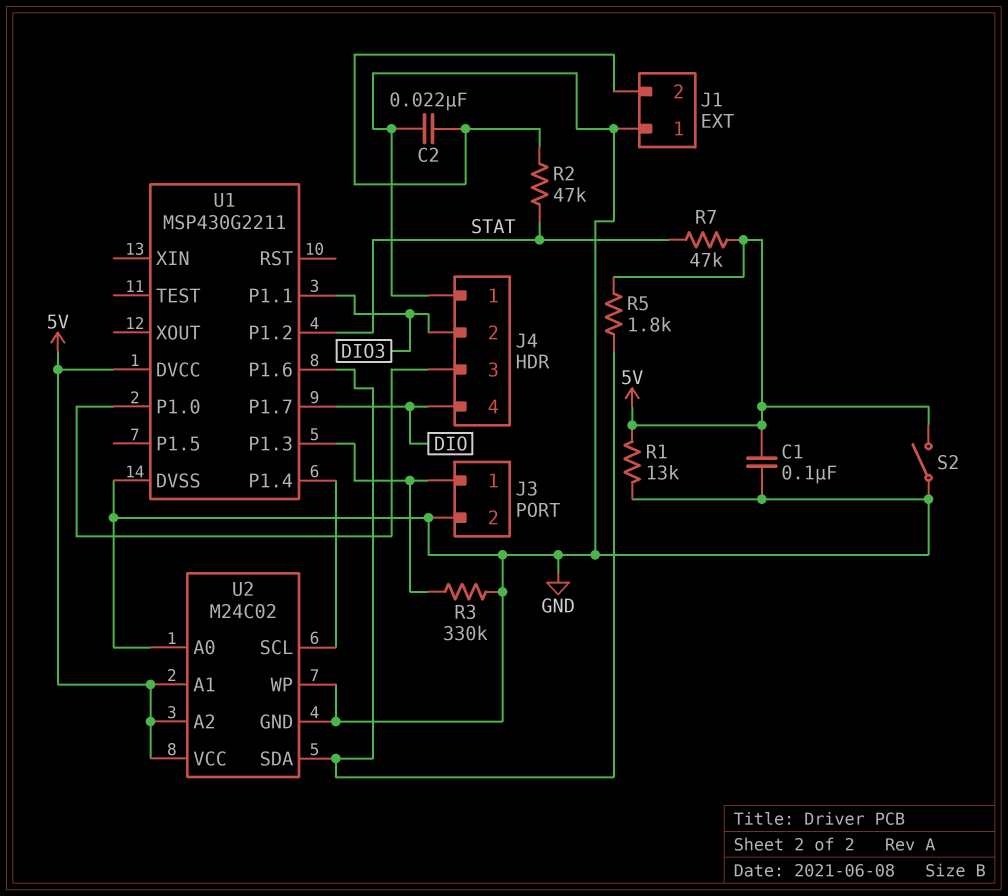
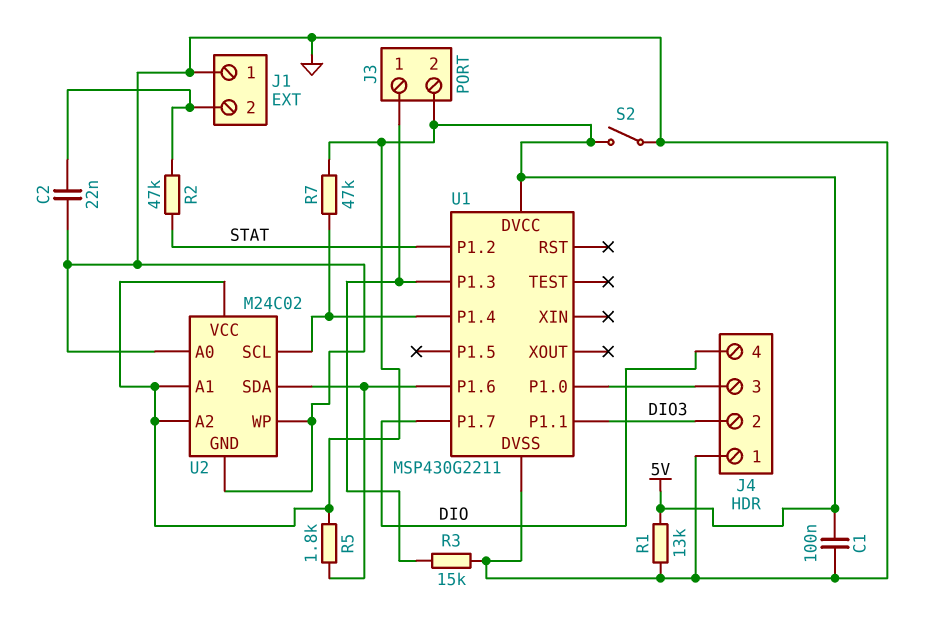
J3 pin 2: GND -> 5V
R3: 330k (GND, J3/1) -> 15k (GND, J3/1)
R7: 47k (5V, STAT) -> 47k (5V, U1/P1.4)

